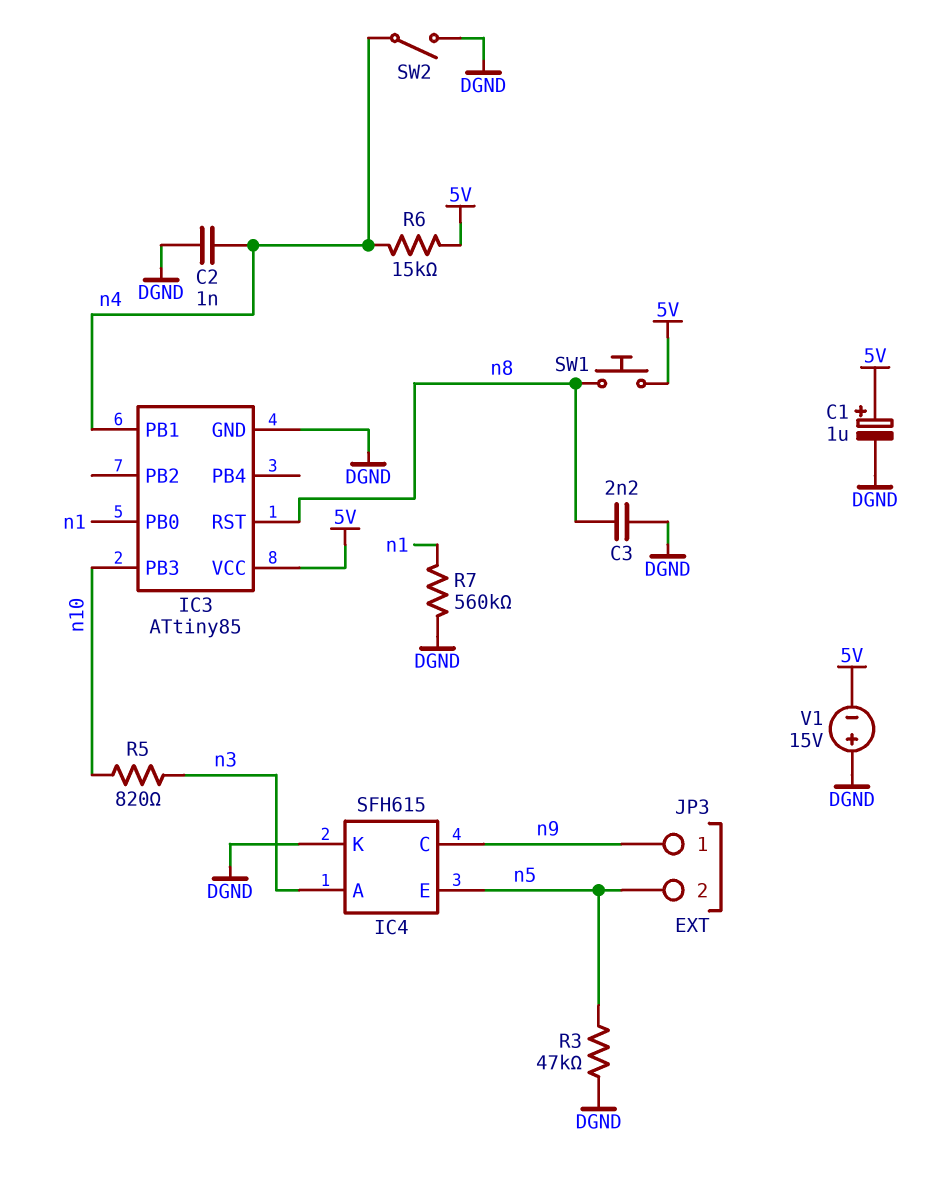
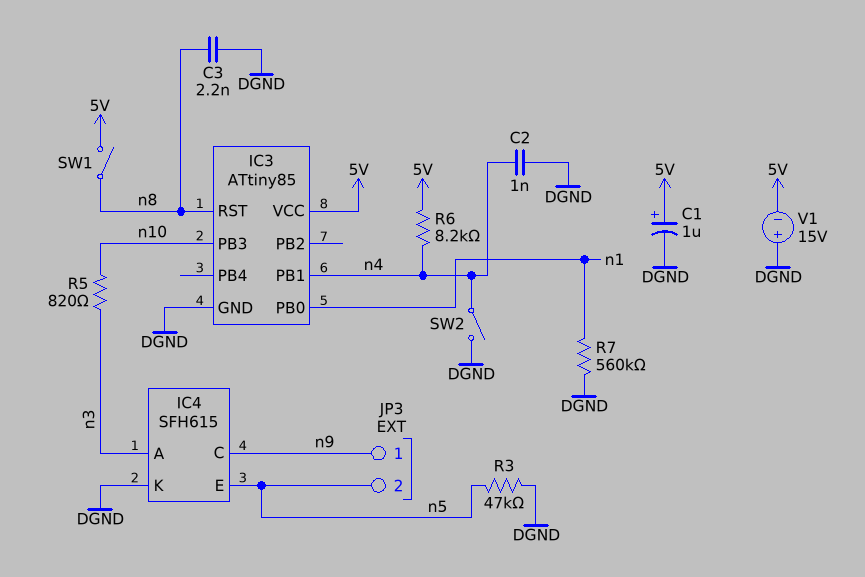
R6: 15k (5V, n4) -> 8.2k (5V, n4)
SW1: button (5V, n8) -> switch (5V, n8)

